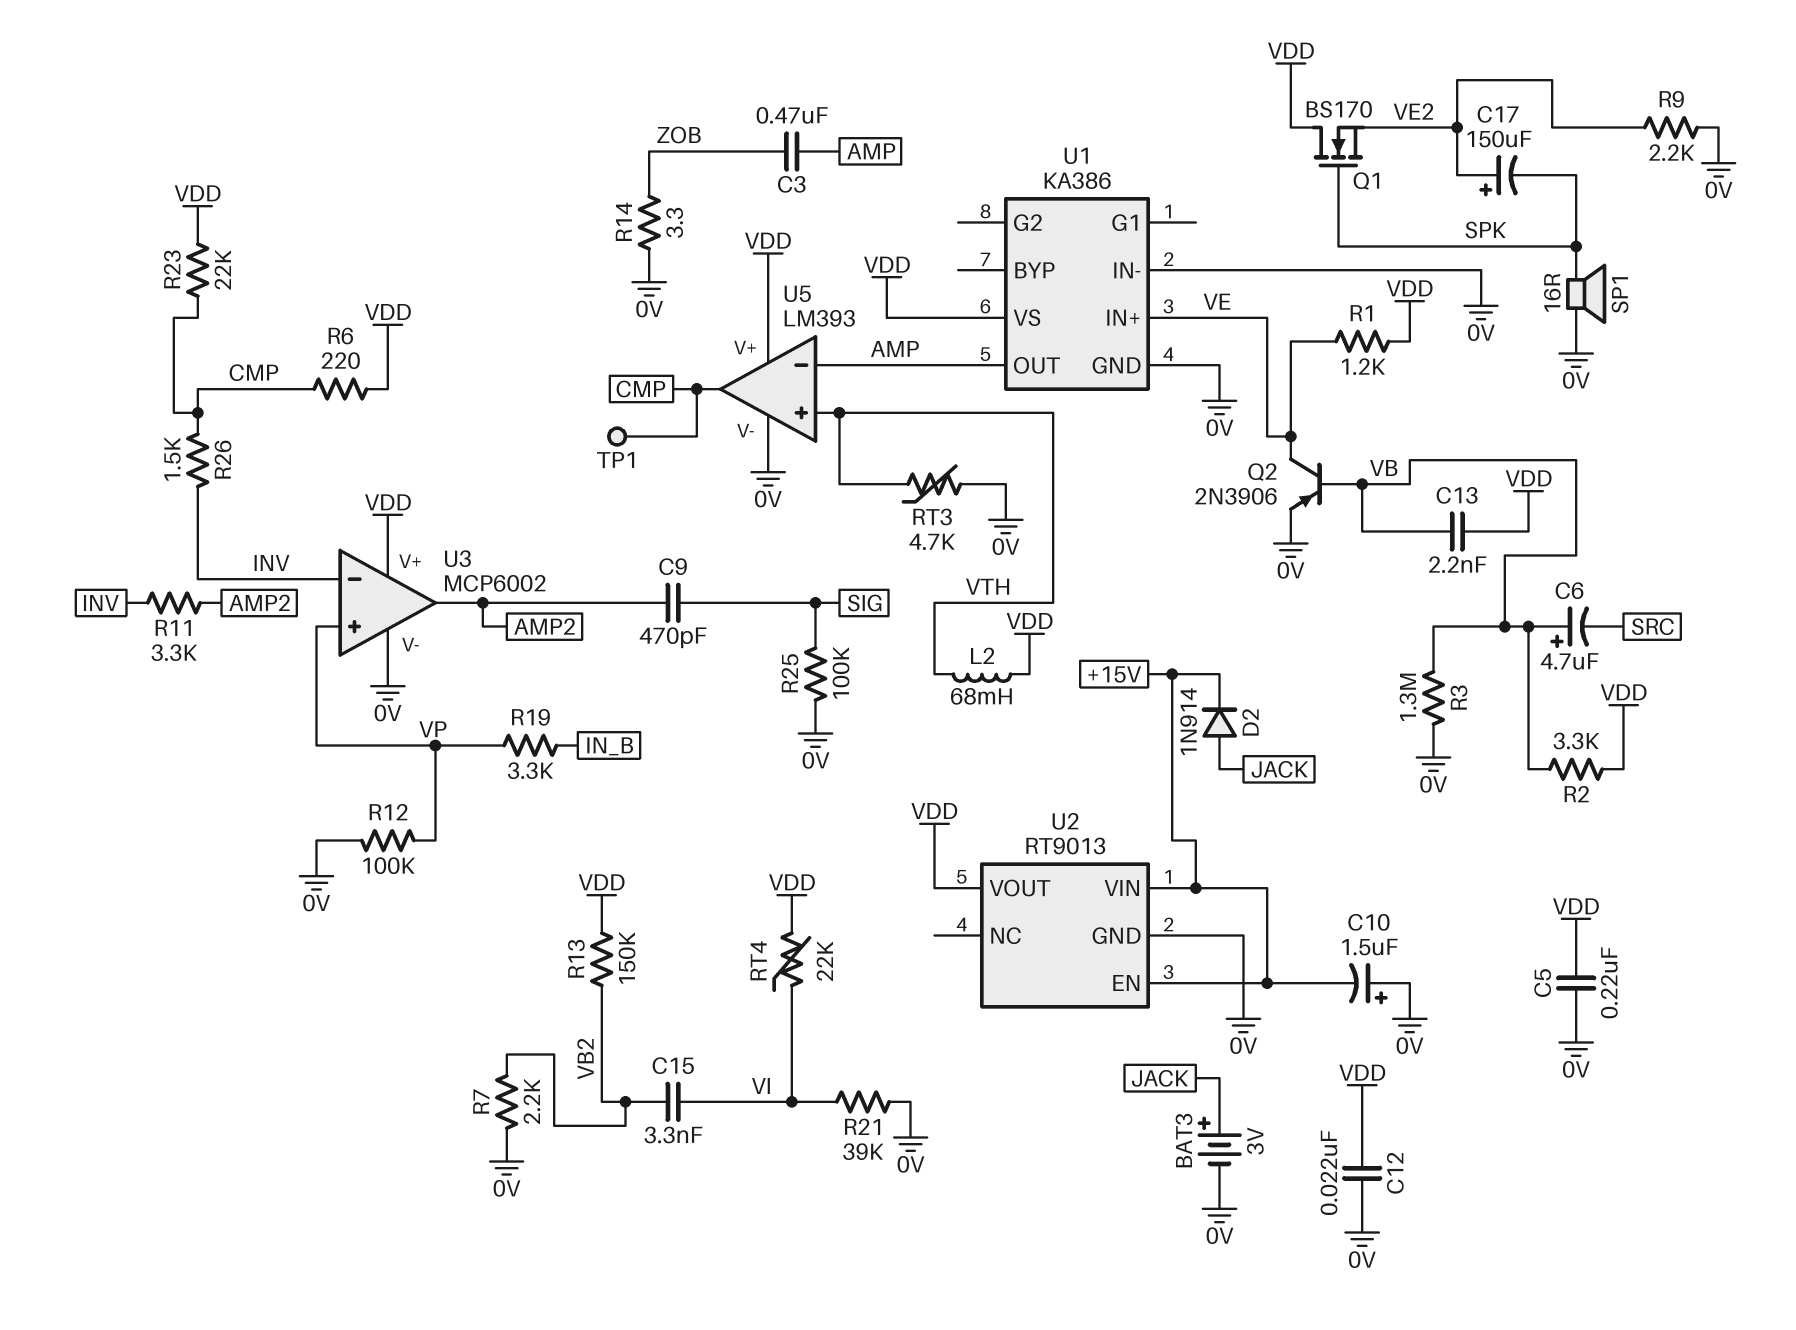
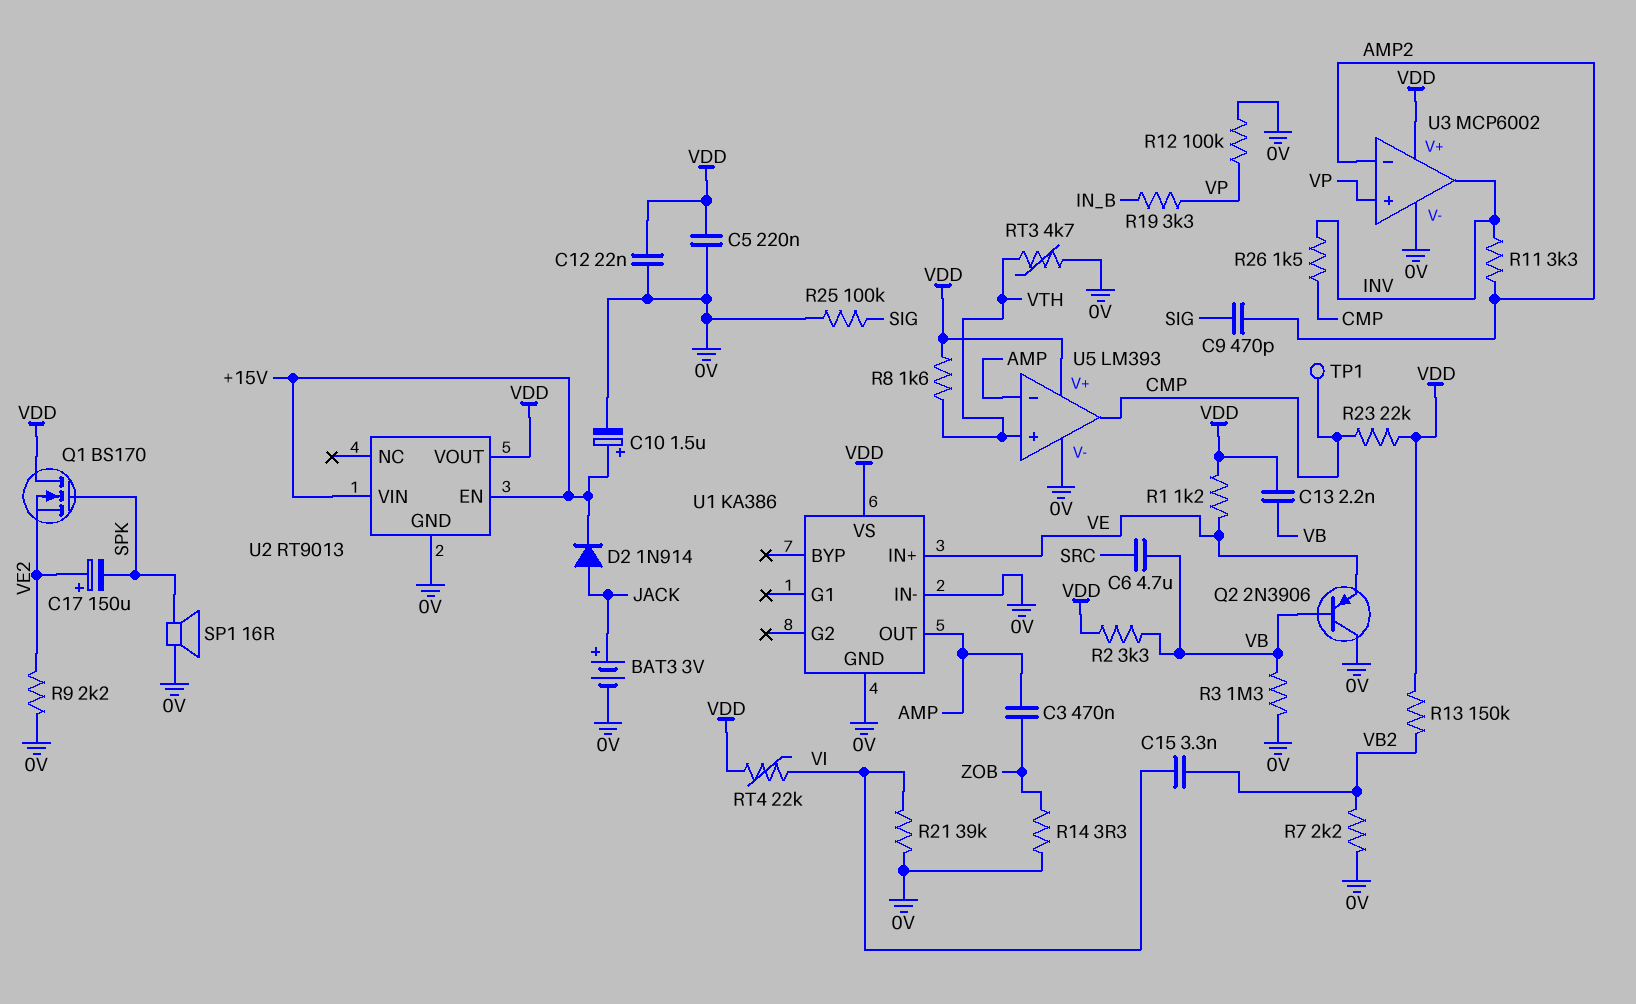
C6: 4.7uF (plus VB, minus SRC) -> 4.7uF (SRC, VB)
C10: 1.5uF (plus 0V, minus +15V) -> 1.5uF (plus +15V, minus 0V)
L2: 68mH (VDD, VTH) -> none
Q2: PNP 2N3906 (B VB, C VE, E 0V) -> PNP 2N3906 (B VB, C 0V, E VE)
R6: 220 (CMP, VDD) -> none
R8: none -> 1.6k (VDD, VTH)
U3 pin in-: INV -> AMP2
U3 pin out: AMP2 -> INV

